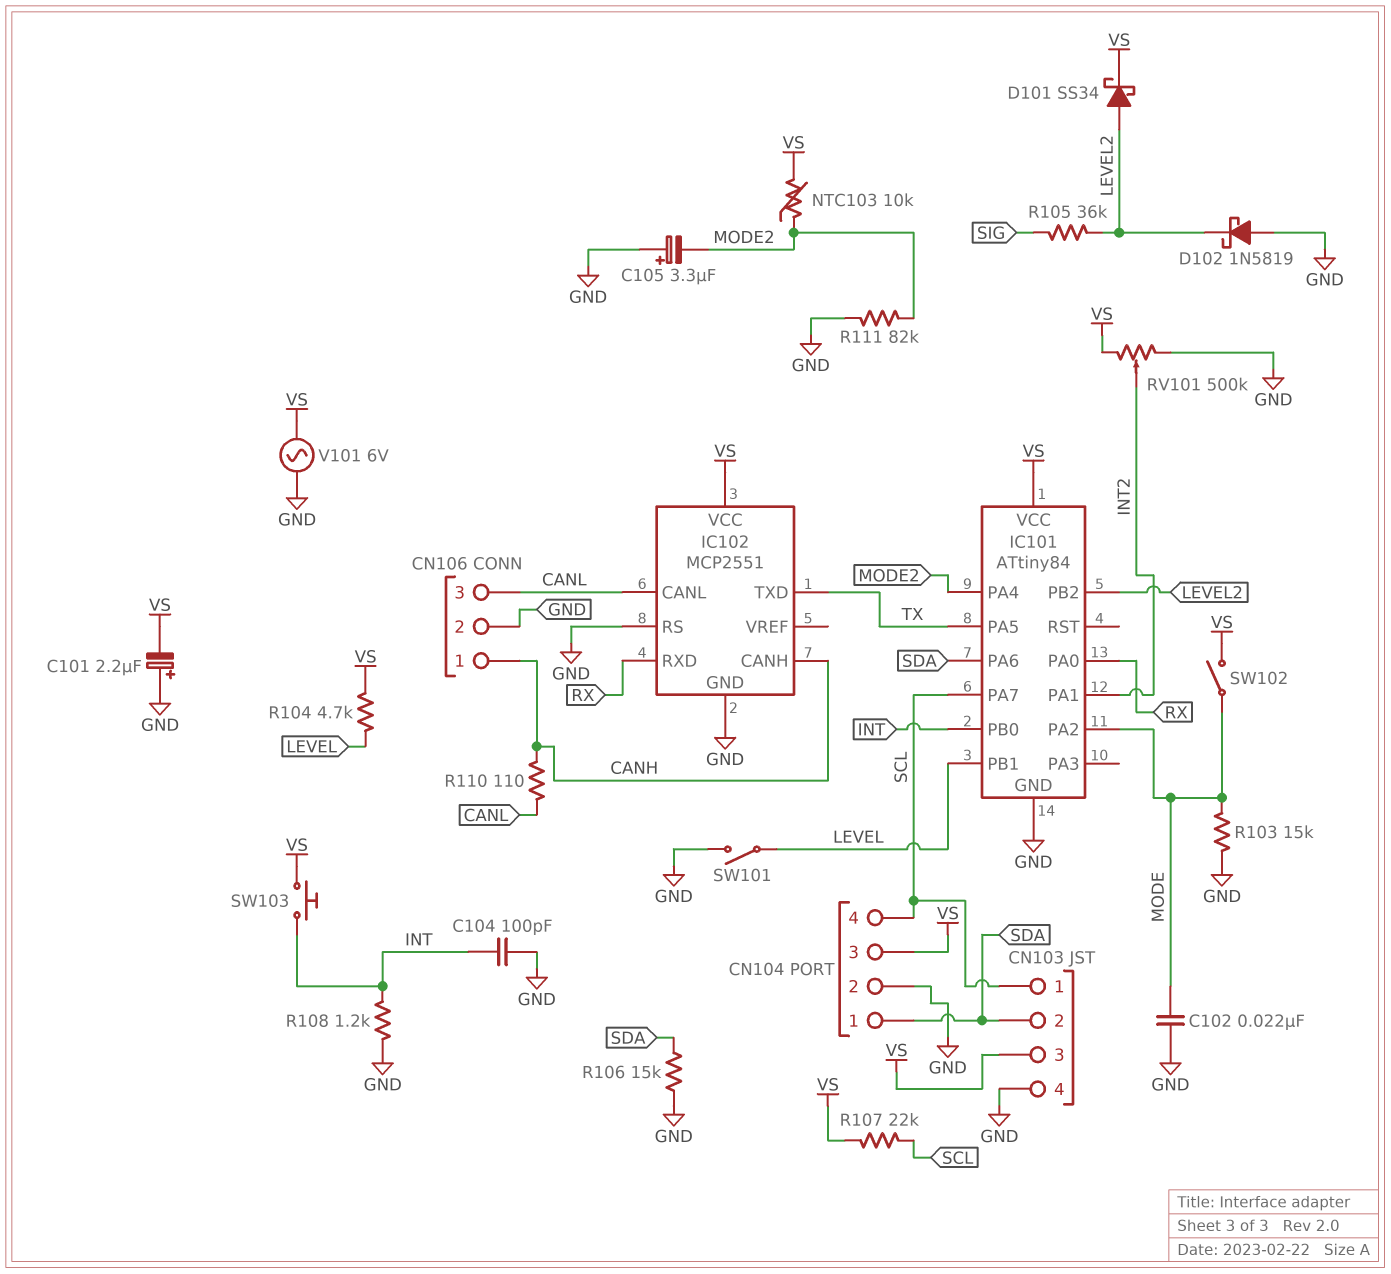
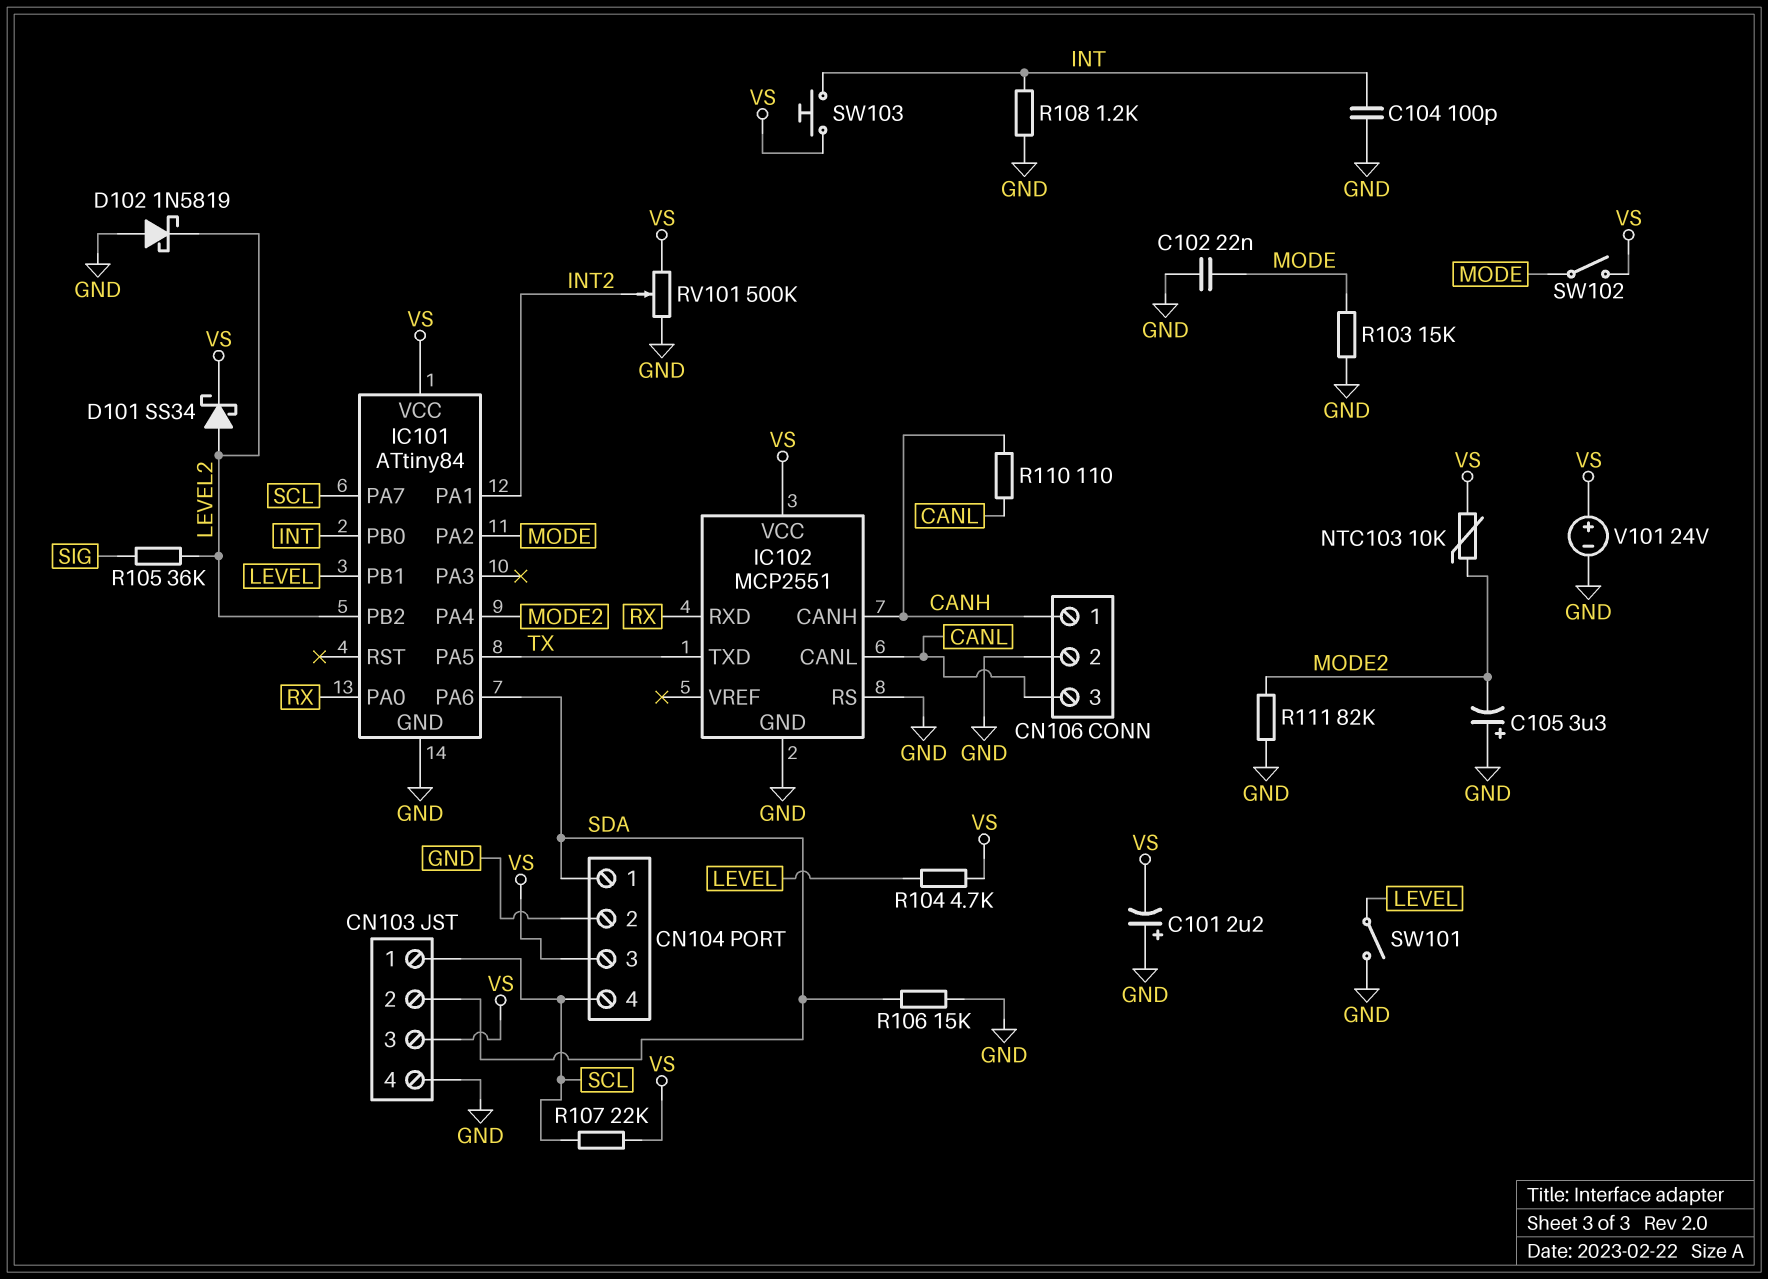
V101: AC 6V (GND, VS) -> 24V (plus VS, minus GND)

